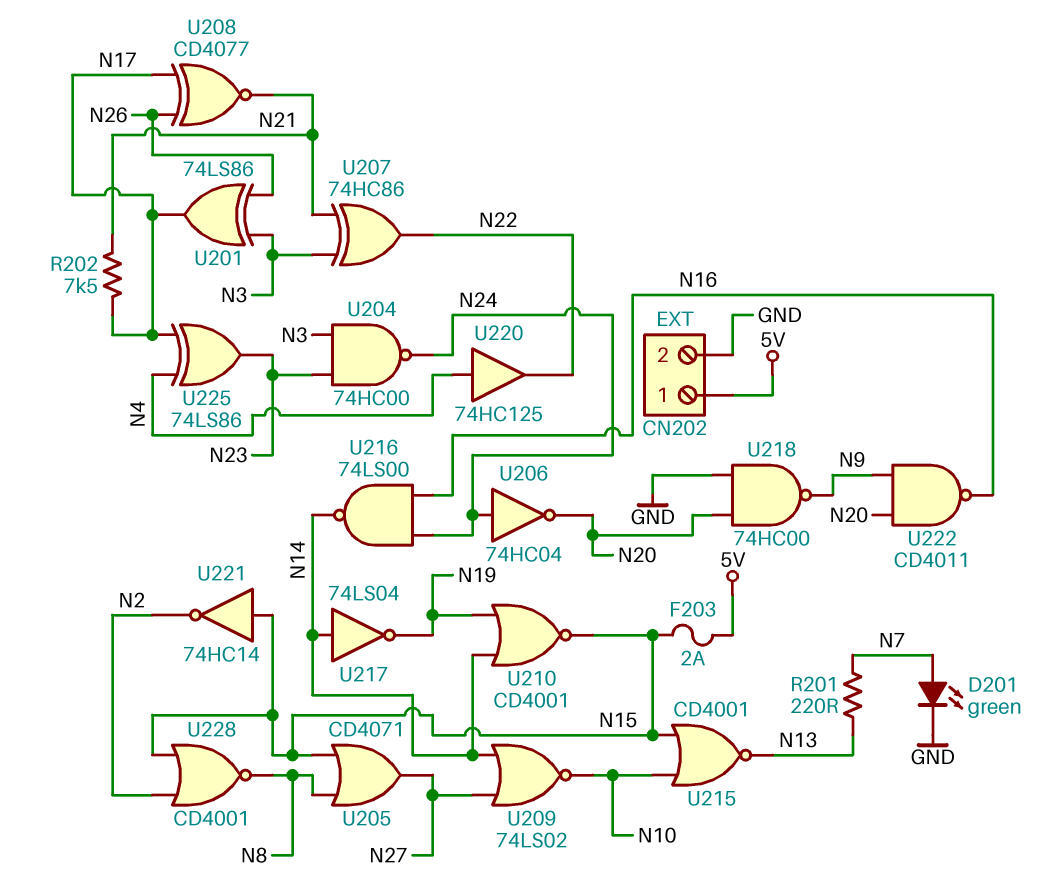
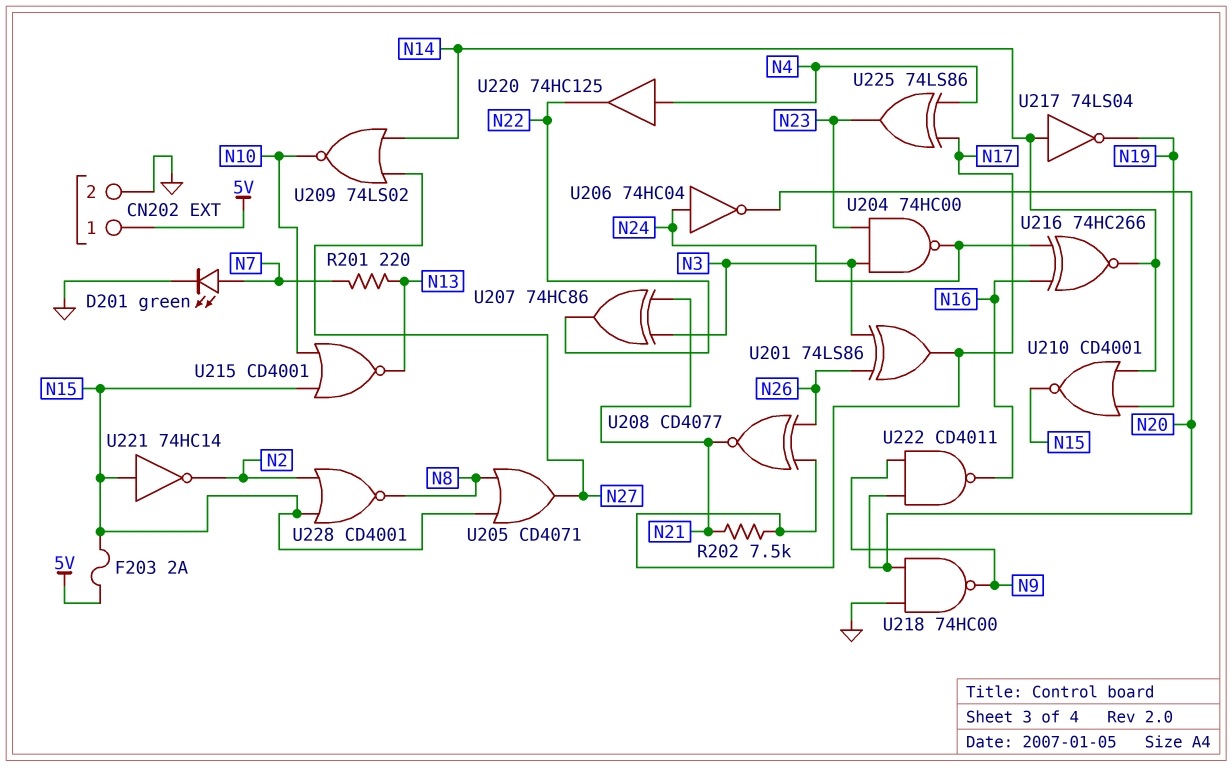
U216: NAND 74LS00 (in N16, in N24, out N14) -> XNOR 74HC266 (in N16, in N24, out N14)

